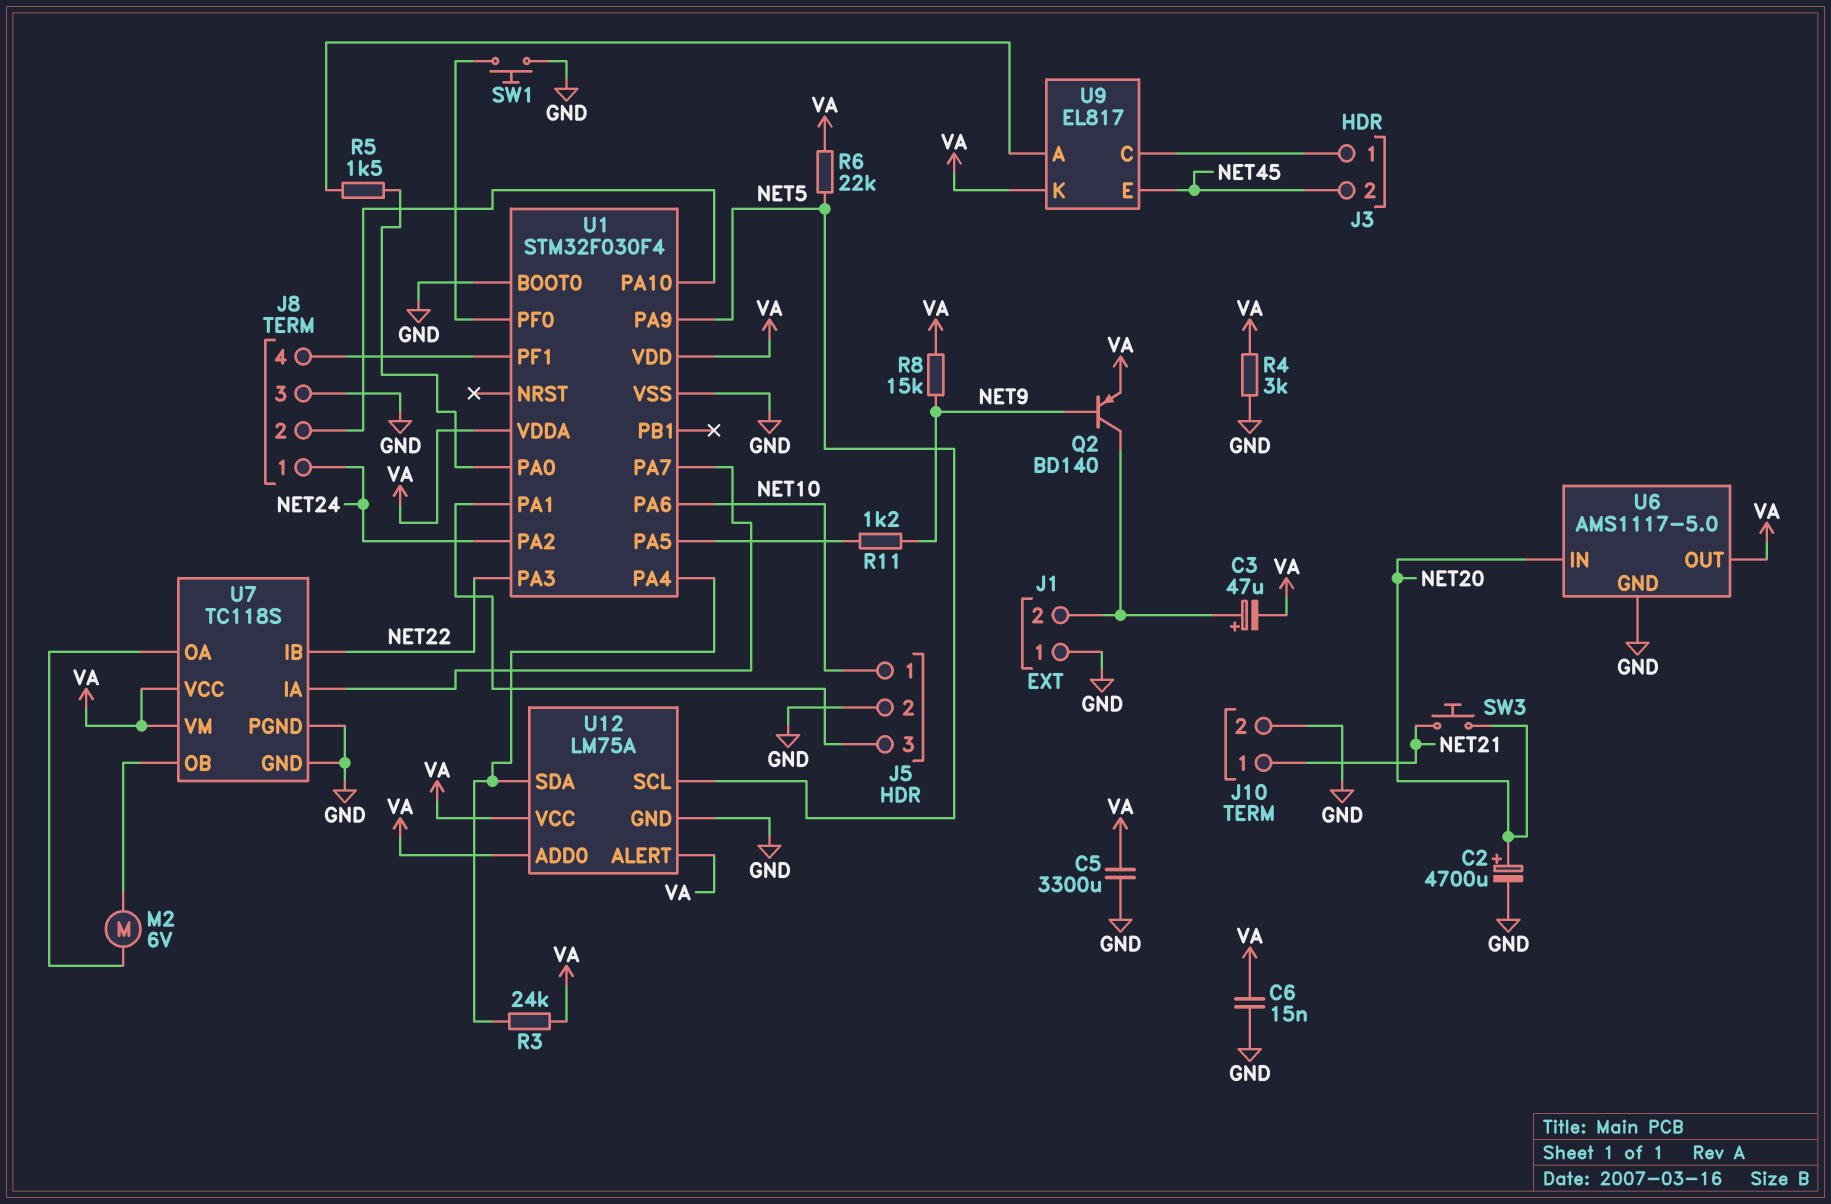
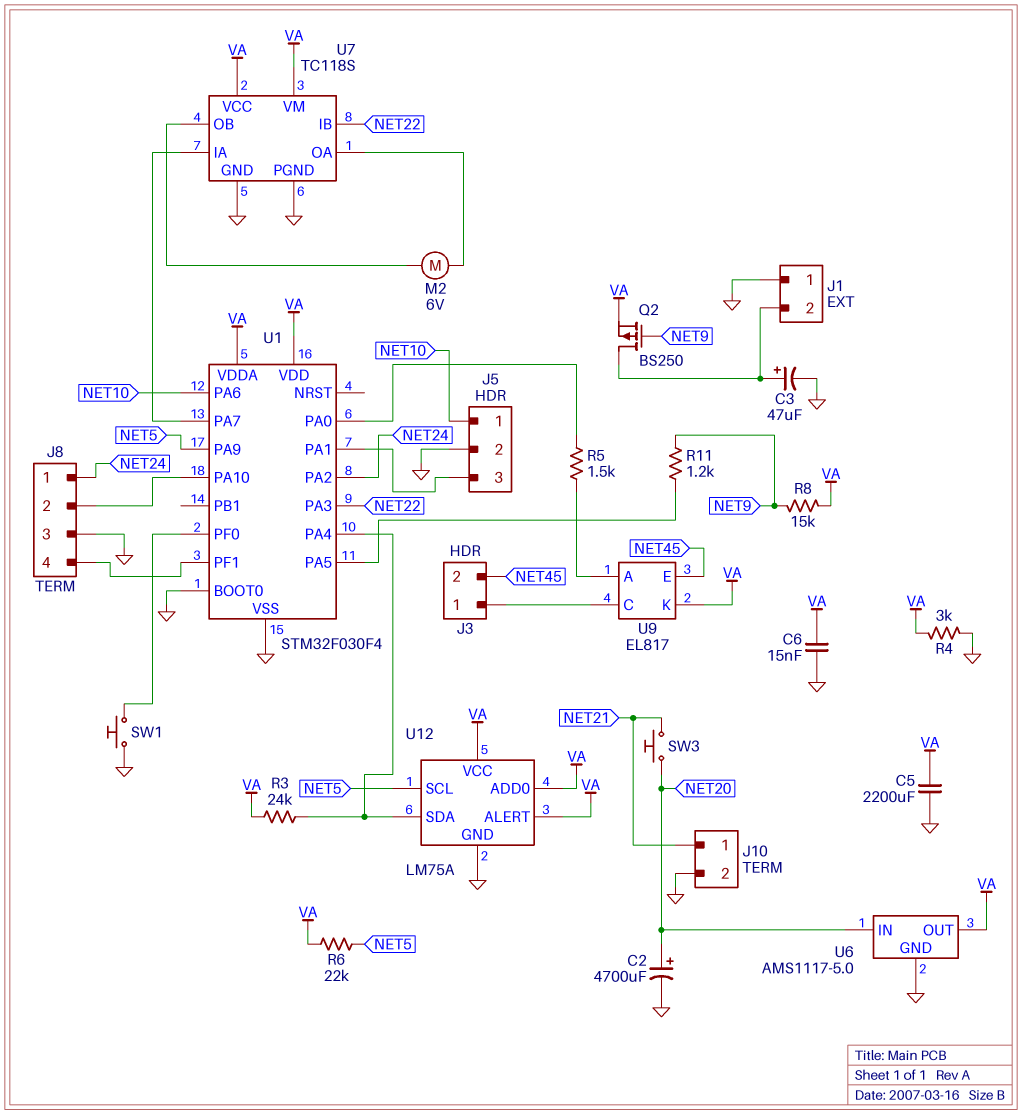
C3: 47uF (plus J1/2, minus VA) -> 47uF (plus J1/2, minus GND)
C5: 3300uF (GND, VA) -> 2200uF (GND, VA)
Q2: PNP BD140 (B NET9, C J1/2, E VA) -> PMOS BS250 (G NET9, D J1/2, S VA)

